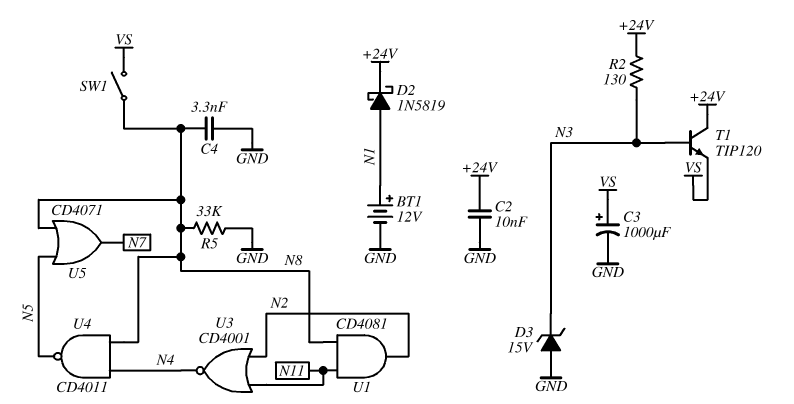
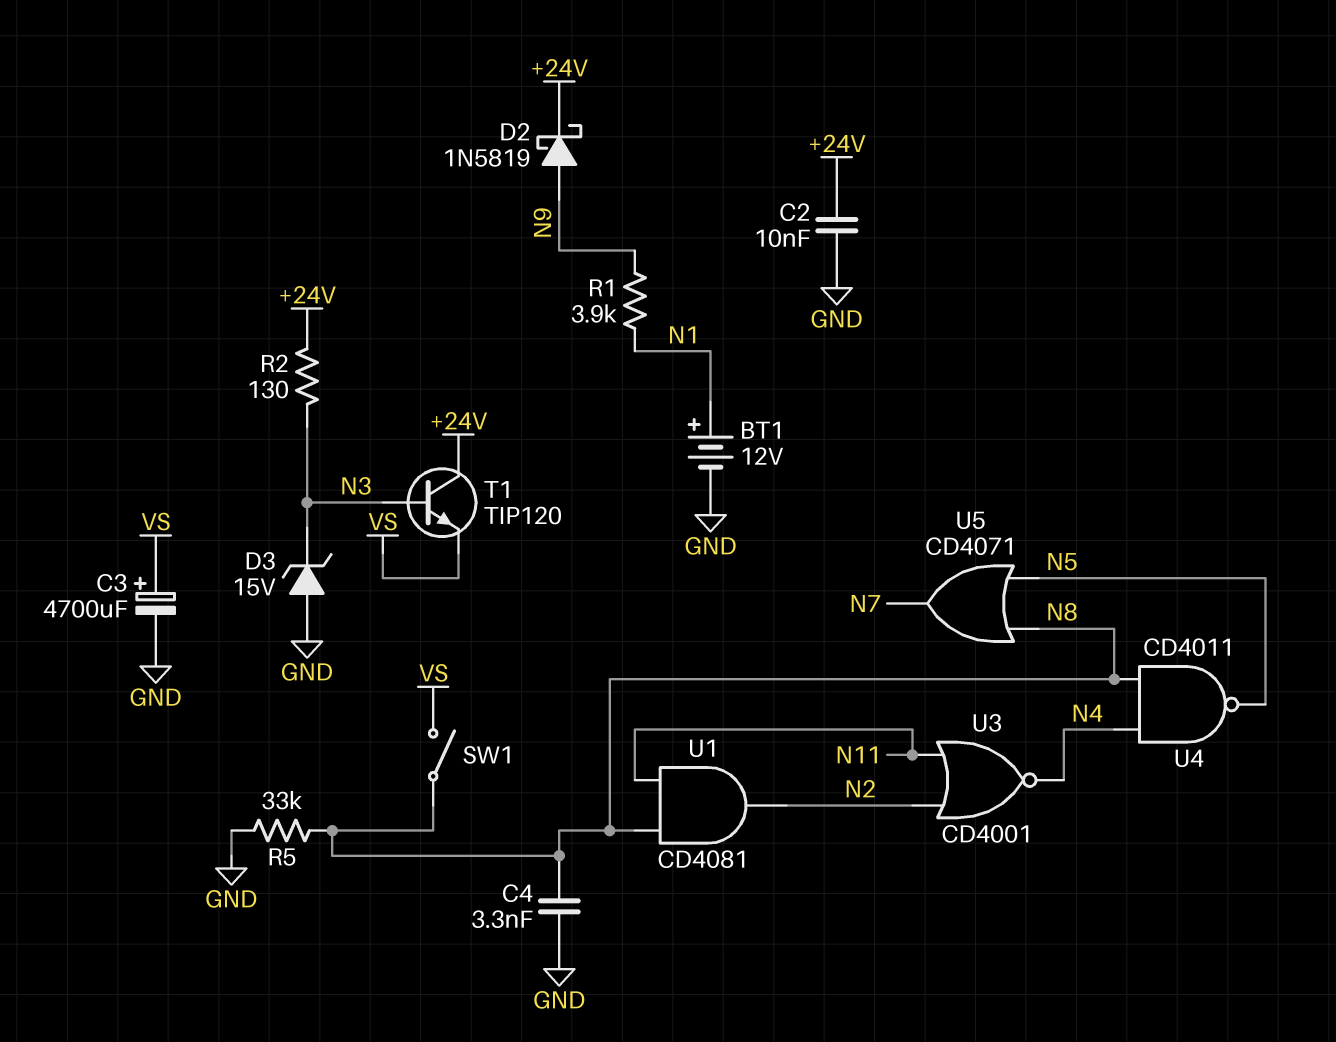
C3: 1000uF (plus VS, minus GND) -> 4700uF (plus VS, minus GND)
D2: schottky 1N5819 (A N1, K +24V) -> schottky 1N5819 (A N9, K +24V)
R1: none -> 3.9k (N1, N9)

